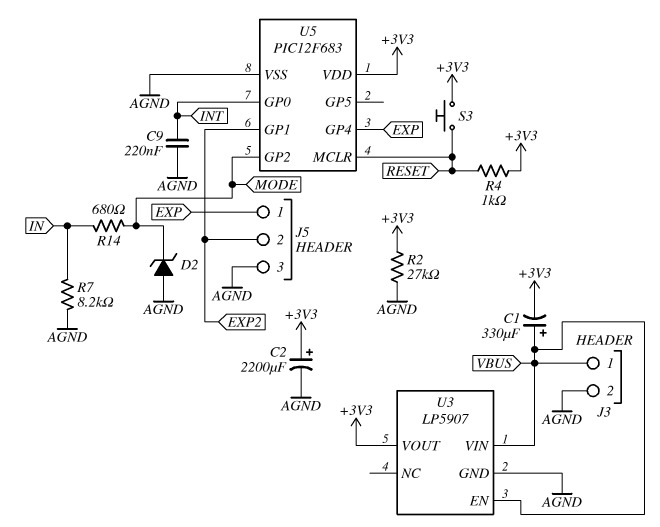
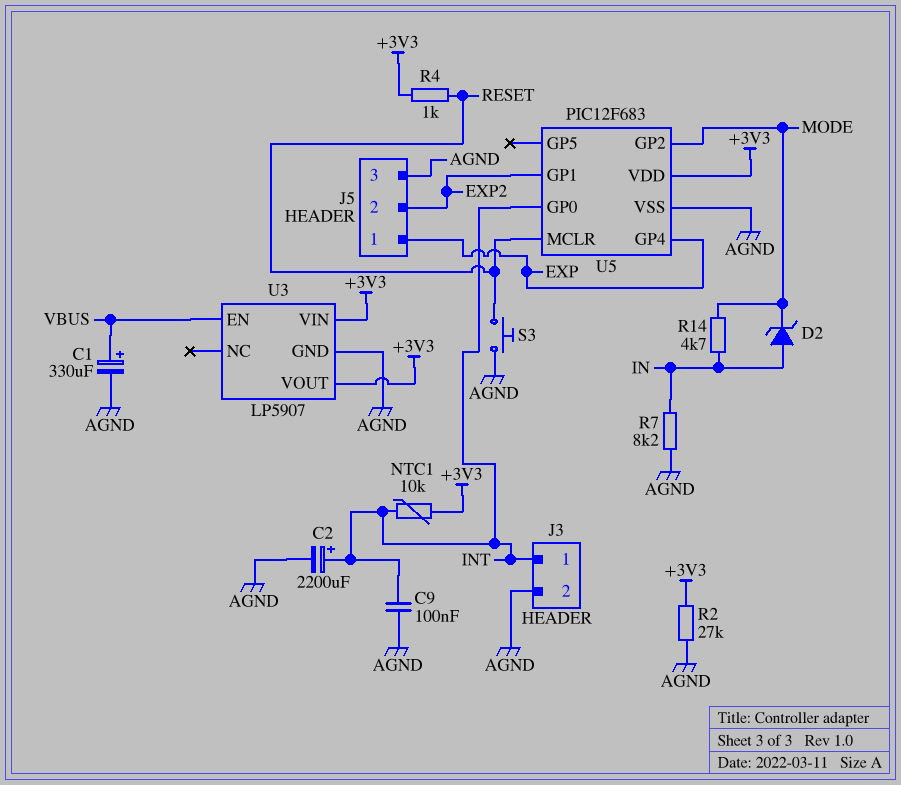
C1: 330uF (plus VBUS, minus +3V3) -> 330uF (plus VBUS, minus AGND)
C2: 2200uF (plus +3V3, minus AGND) -> 2200uF (plus INT, minus AGND)
C9: 220nF (AGND, INT) -> 100nF (AGND, INT)
D2: zener (A AGND, K MODE) -> zener (A IN, K MODE)
J3 pin 1: VBUS -> INT
NTC1: none -> 10k (+3V3, INT)
R14: 680 (IN, MODE) -> 4.7k (IN, MODE)
S3: button (+3V3, RESET) -> button (AGND, RESET)
U3 pin VIN: VBUS -> +3V3

